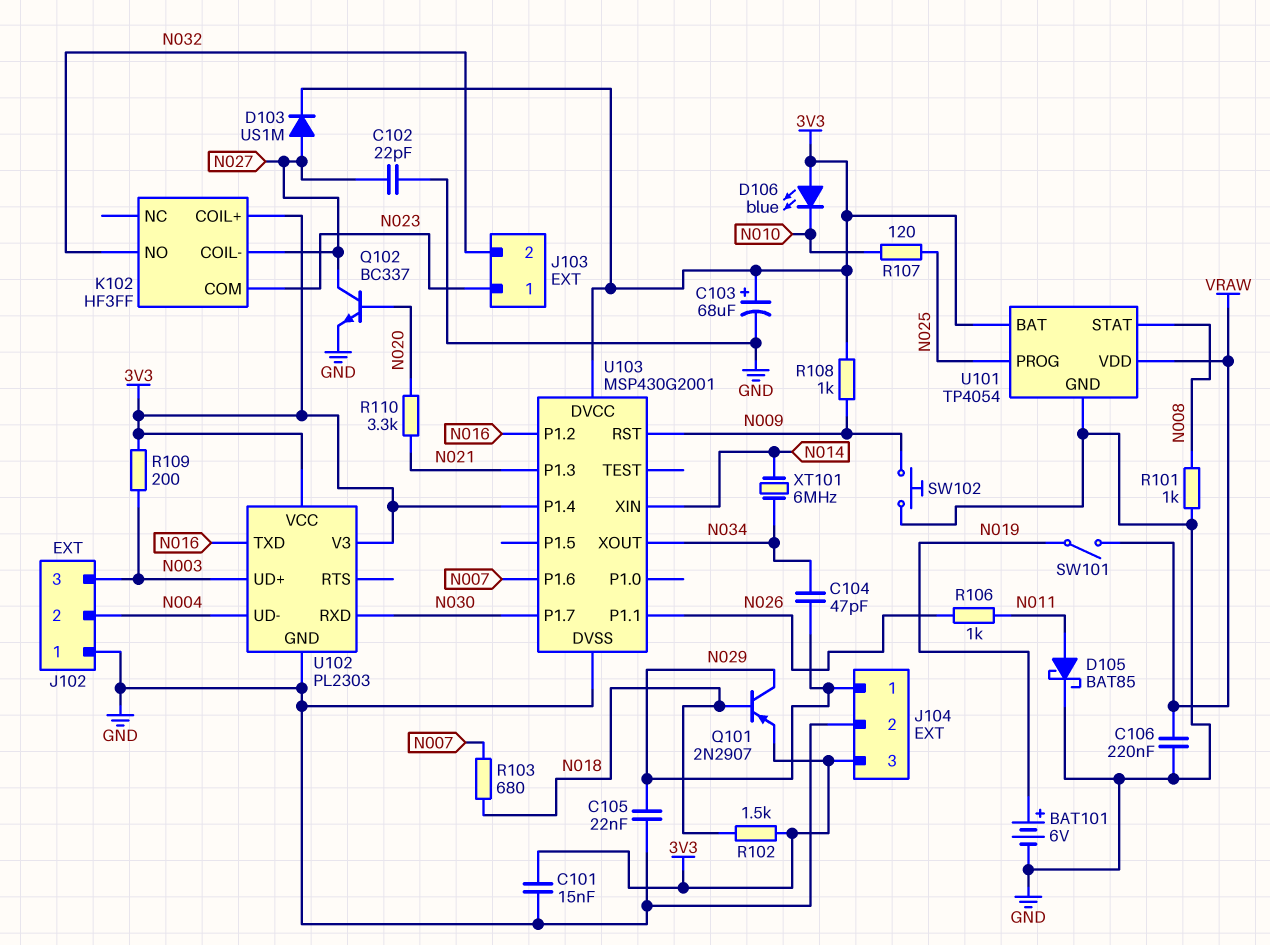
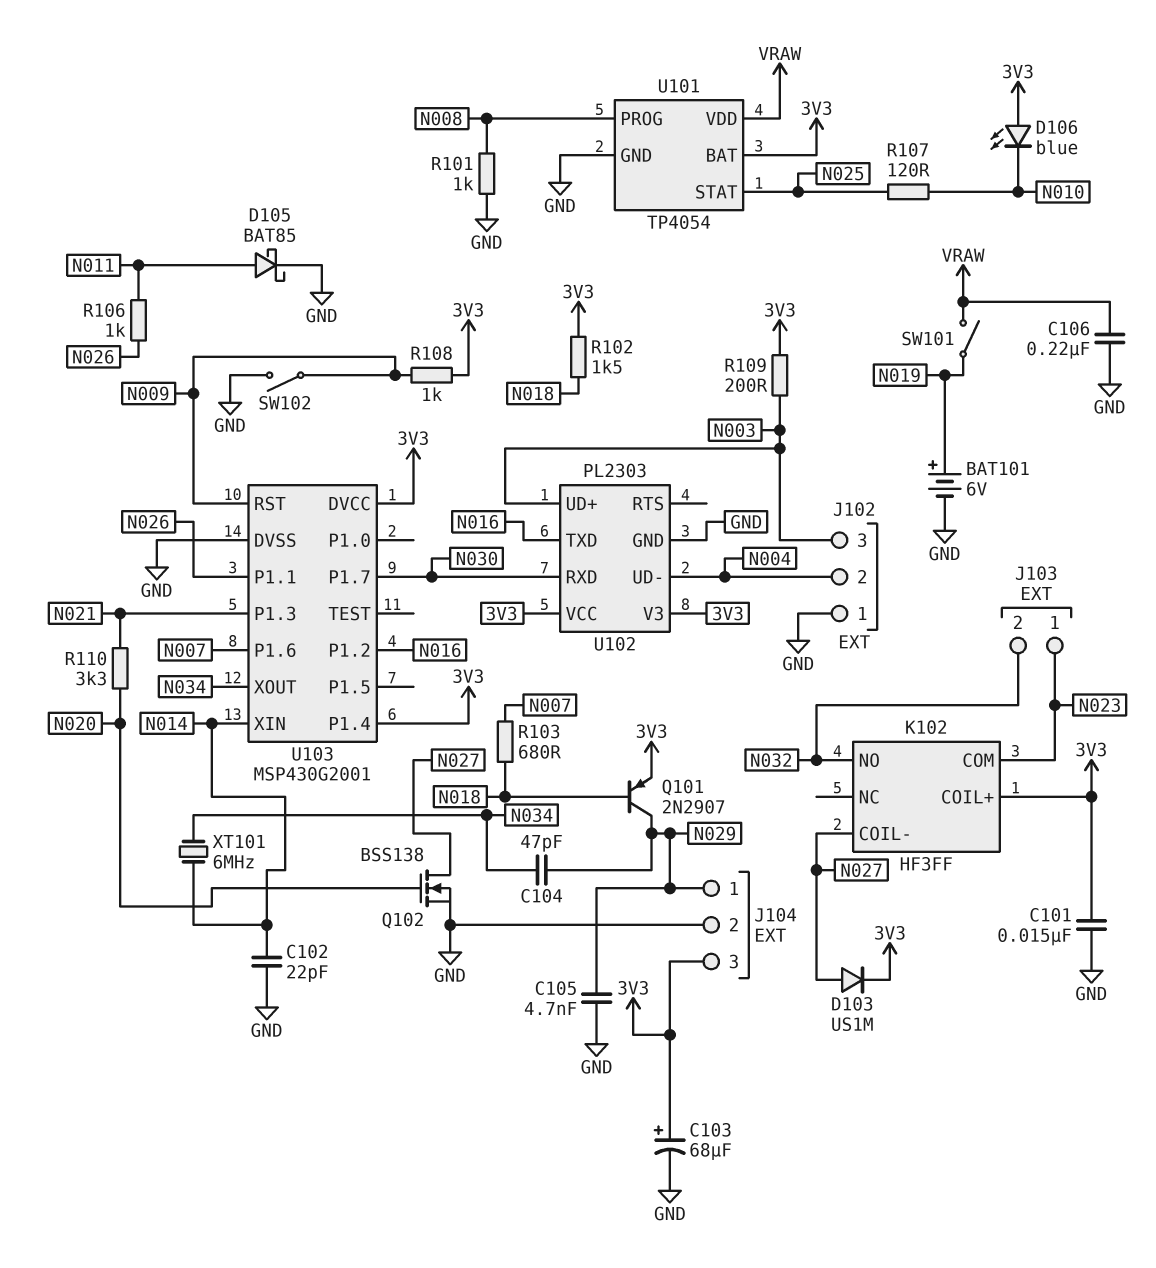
C102: 22pF (GND, N027) -> 22pF (GND, N014)
C105: 22nF (GND, N029) -> 4.7nF (GND, N029)
Q102: NPN BC337 (B N020, C N027, E GND) -> NMOS BSS138 (G N020, D N027, S GND)
SW102: button (GND, N009) -> switch (GND, N009)
U101 pin PROG: N025 -> N008
U101 pin STAT: N008 -> N025

